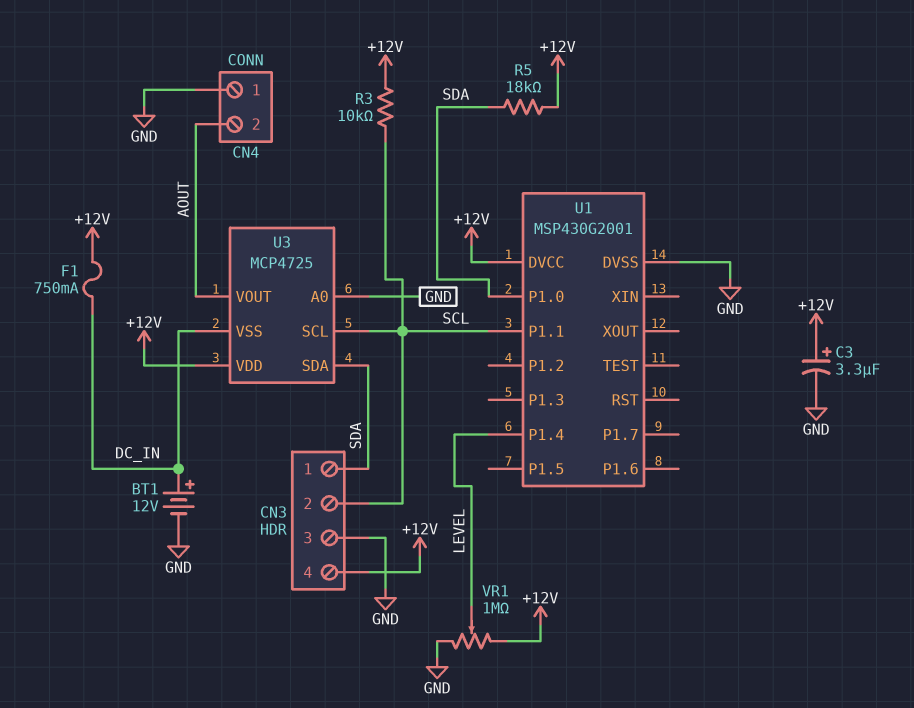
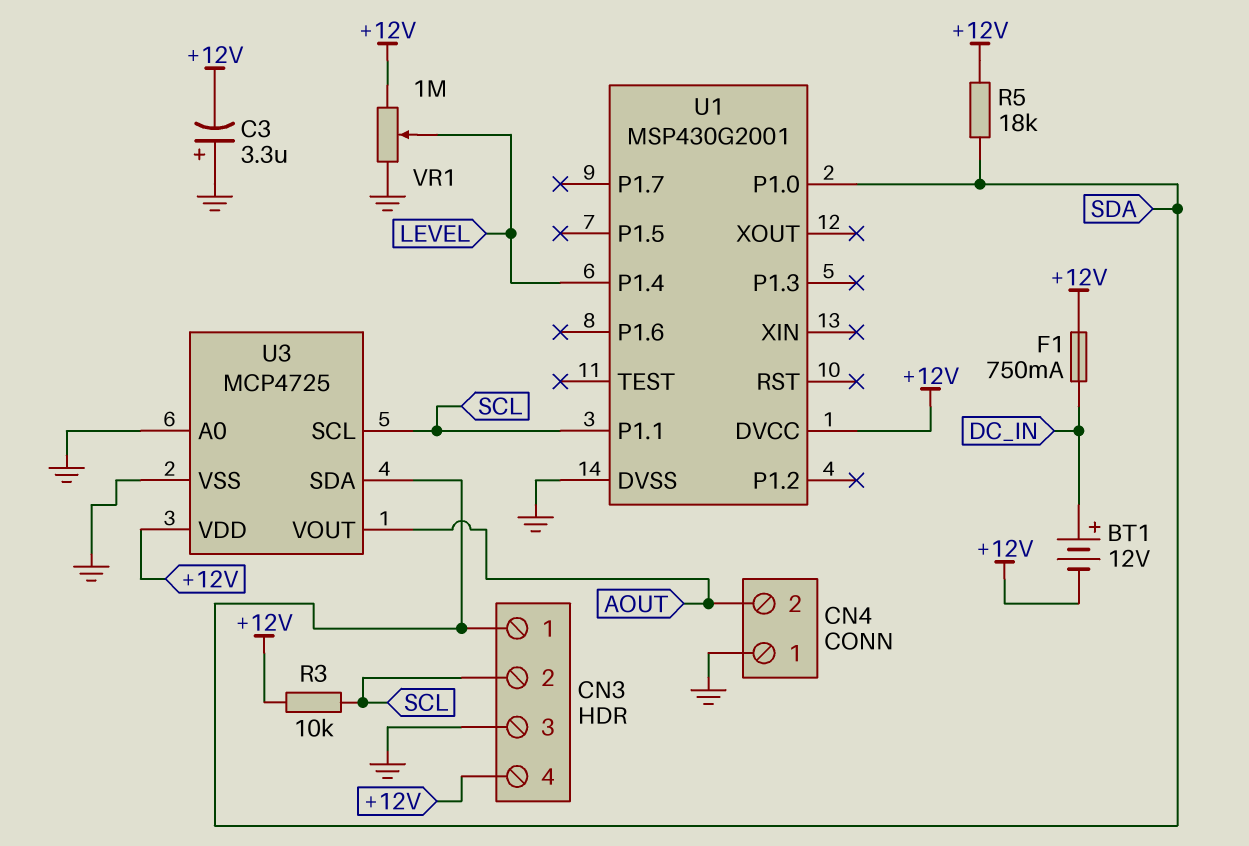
BT1: 12V (plus DC_IN, minus GND) -> 12V (plus DC_IN, minus +12V)
C3: 3.3uF (plus +12V, minus GND) -> 3.3uF (plus GND, minus +12V)
U3 pin VSS: DC_IN -> GND

